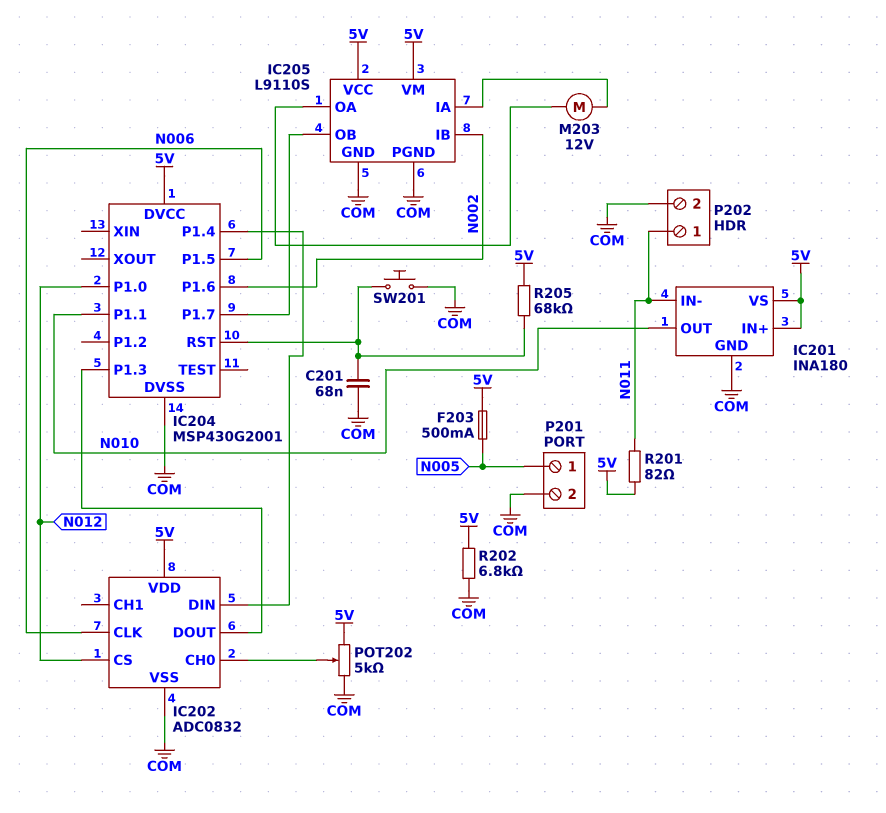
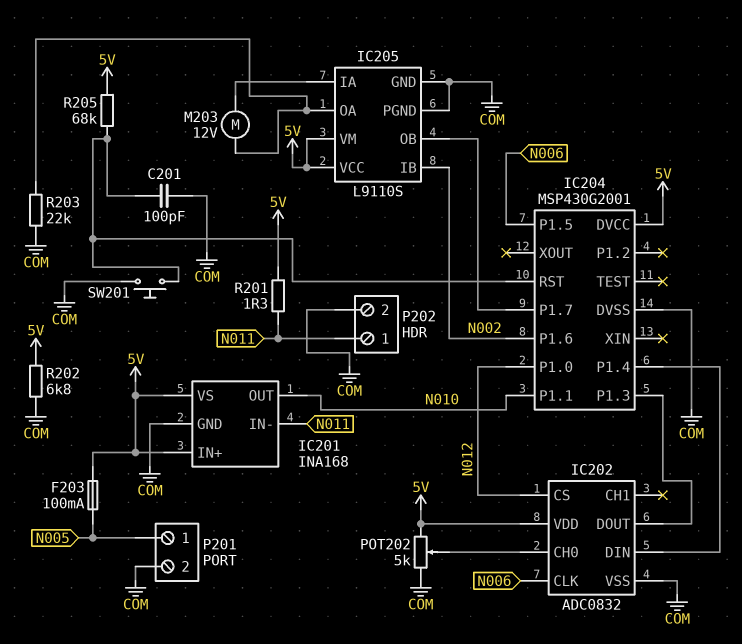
C201: 68nF (COM, IC204/RST) -> 100pF (COM, IC204/RST)
F203: 500mA (5V, N005) -> 100mA (5V, N005)
IC201: INA180 -> INA168
R201: 82 (5V, N011) -> 1.3 (5V, N011)
R203: none -> 22k (COM, IC205/OA)

